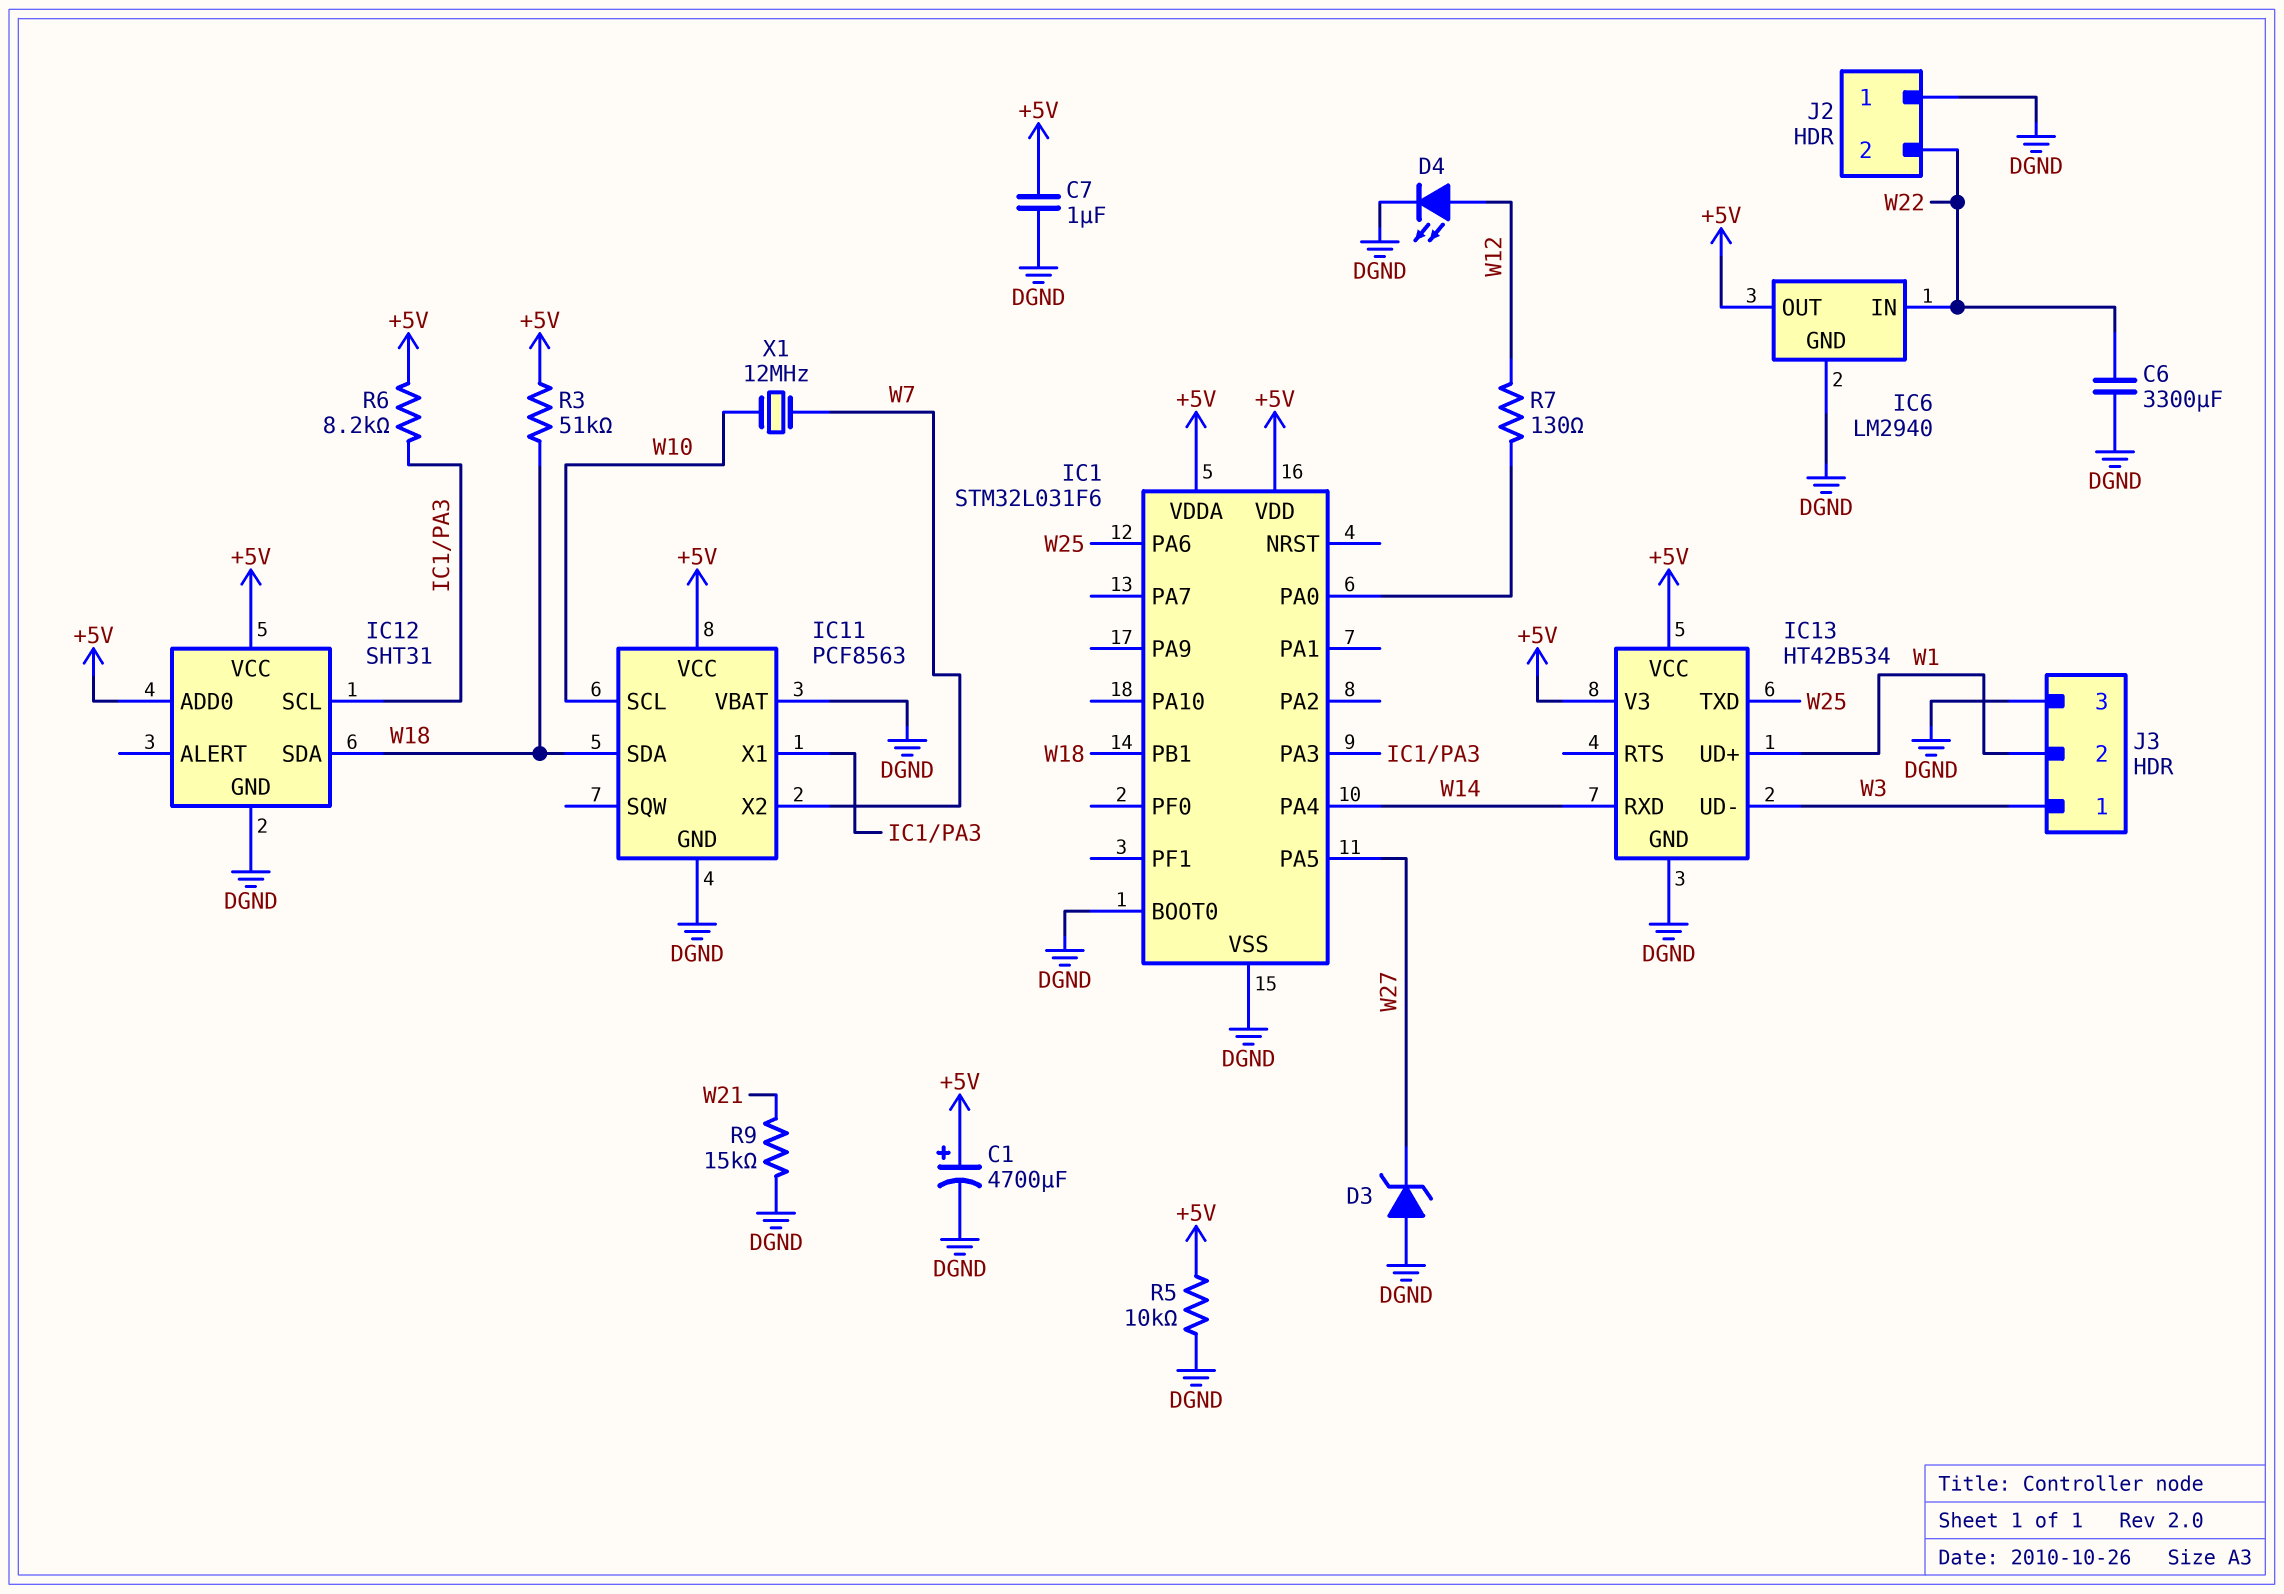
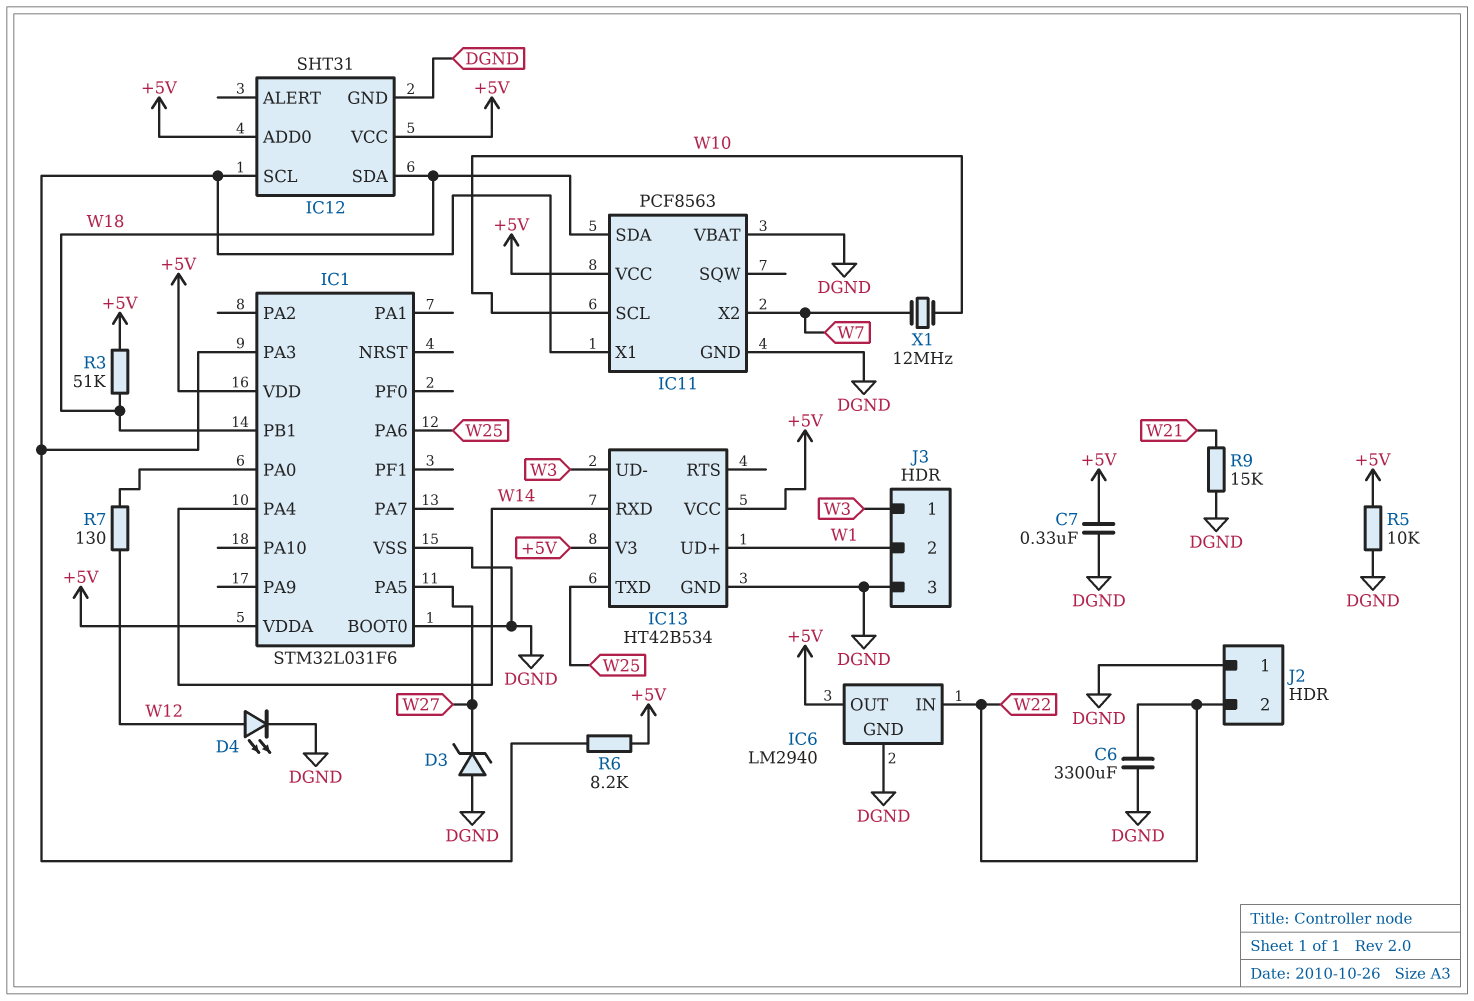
C1: 4700uF (plus +5V, minus DGND) -> none
C7: 1uF (+5V, DGND) -> 330nF (+5V, DGND)

